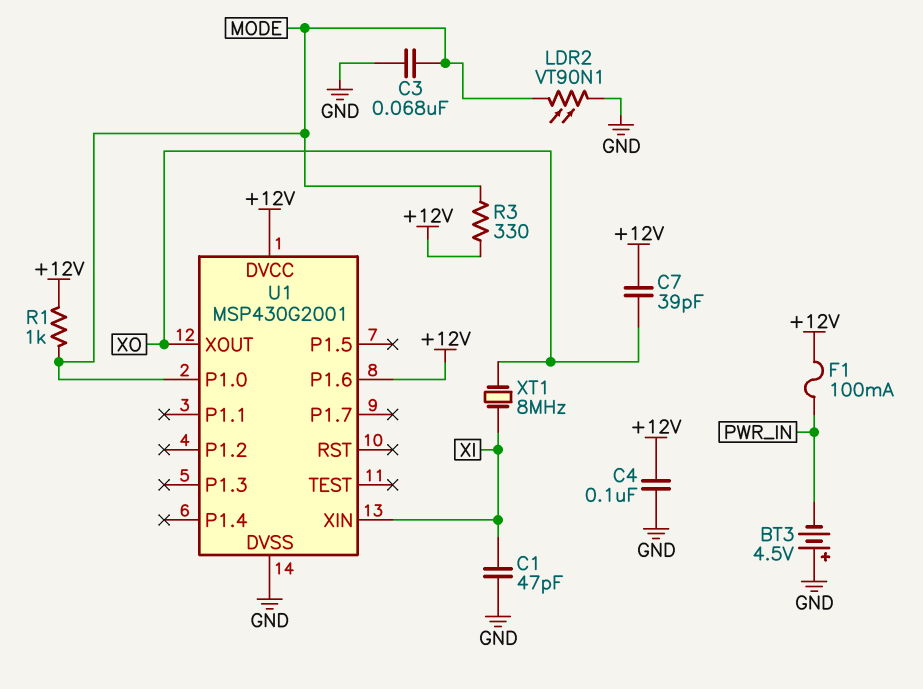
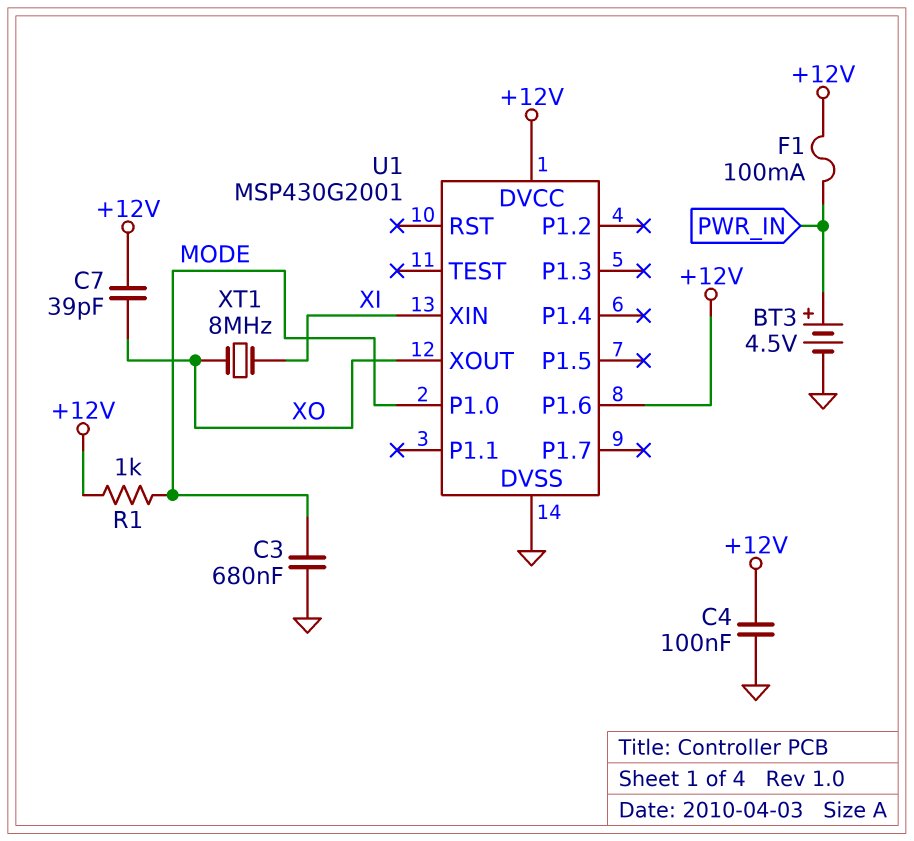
BT3: 4.5V (plus GND, minus PWR_IN) -> 4.5V (plus PWR_IN, minus GND)
C1: 47pF (GND, XI) -> none
C3: 68nF (GND, MODE) -> 680nF (GND, MODE)
LDR2: VT90N1 (GND, MODE) -> none
R3: 330 (+12V, MODE) -> none

